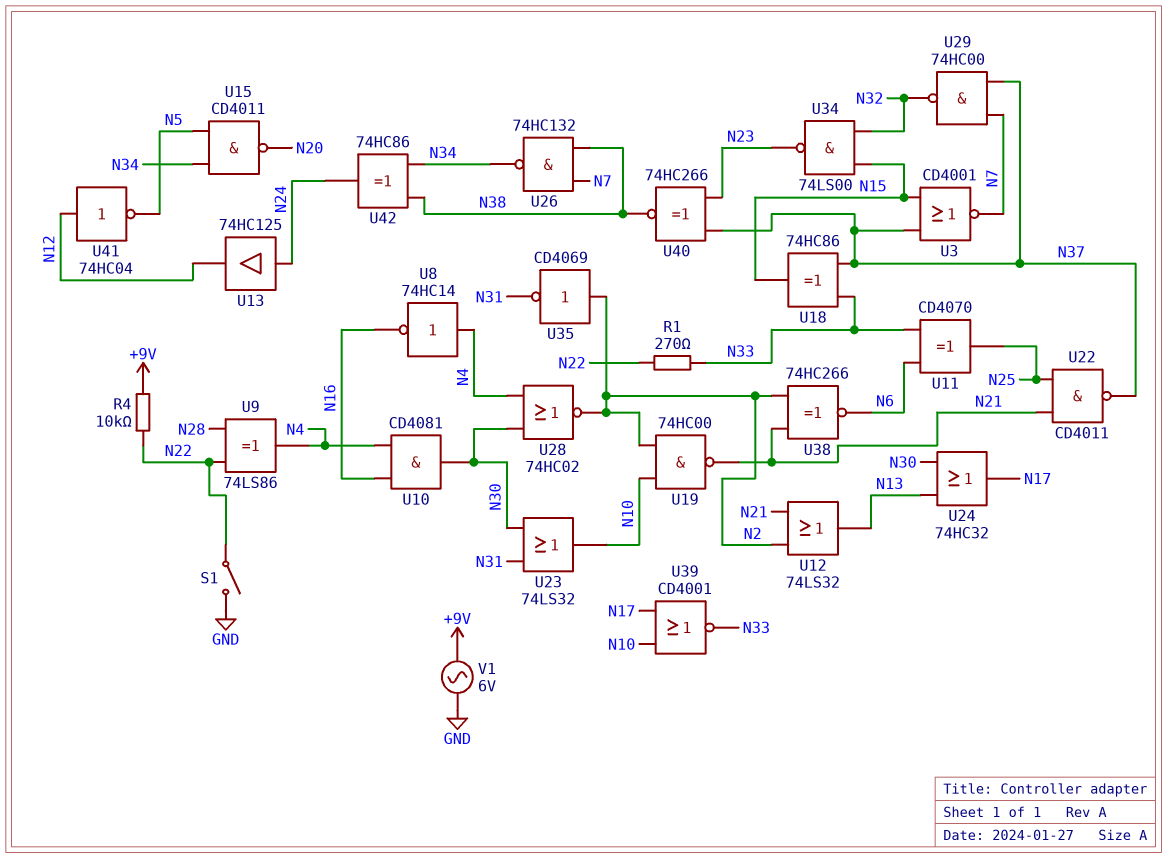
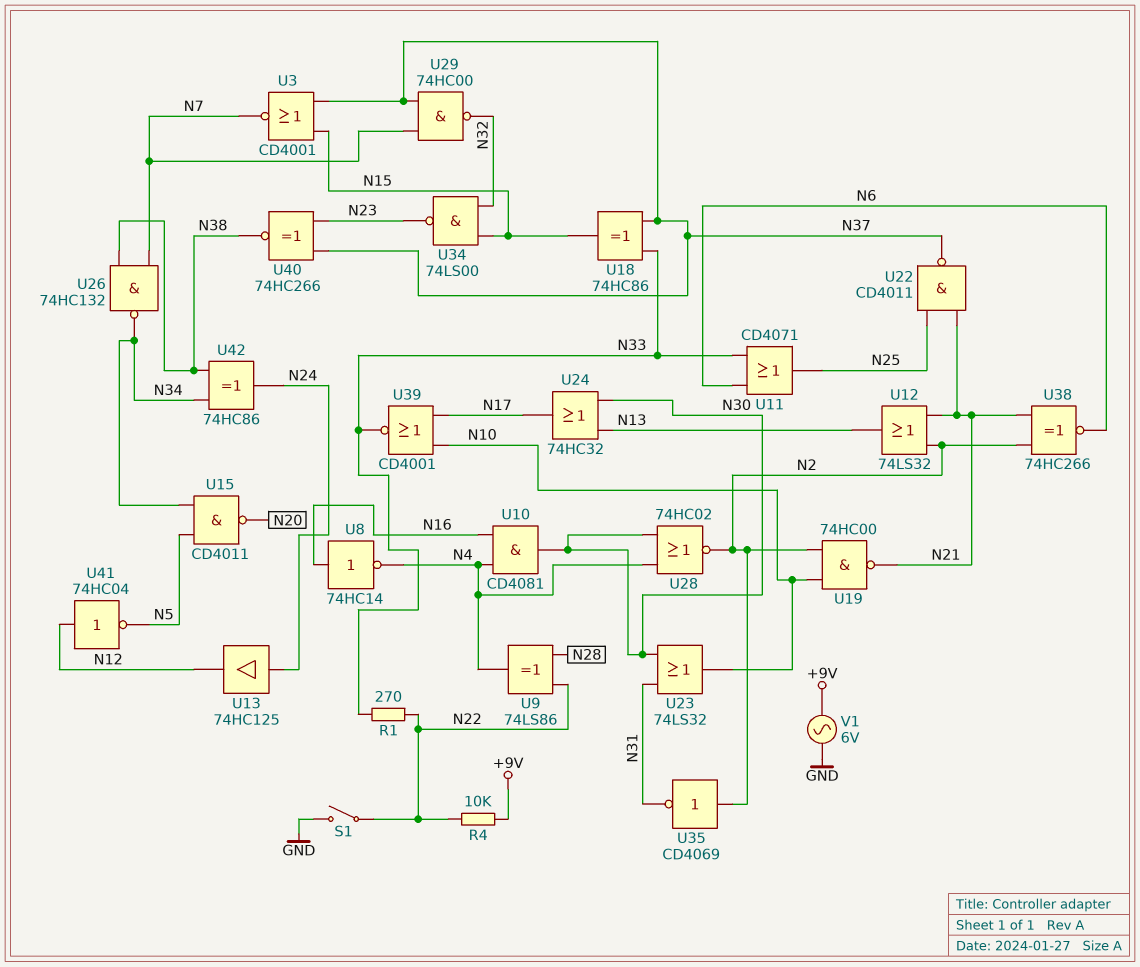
U8: NOT 74HC14 (in N4, out N16) -> NOT 74HC14 (in N16, out N4)
U11: XOR CD4070 (in N6, in N33, out N25) -> OR CD4071 (in N6, in N33, out N25)

